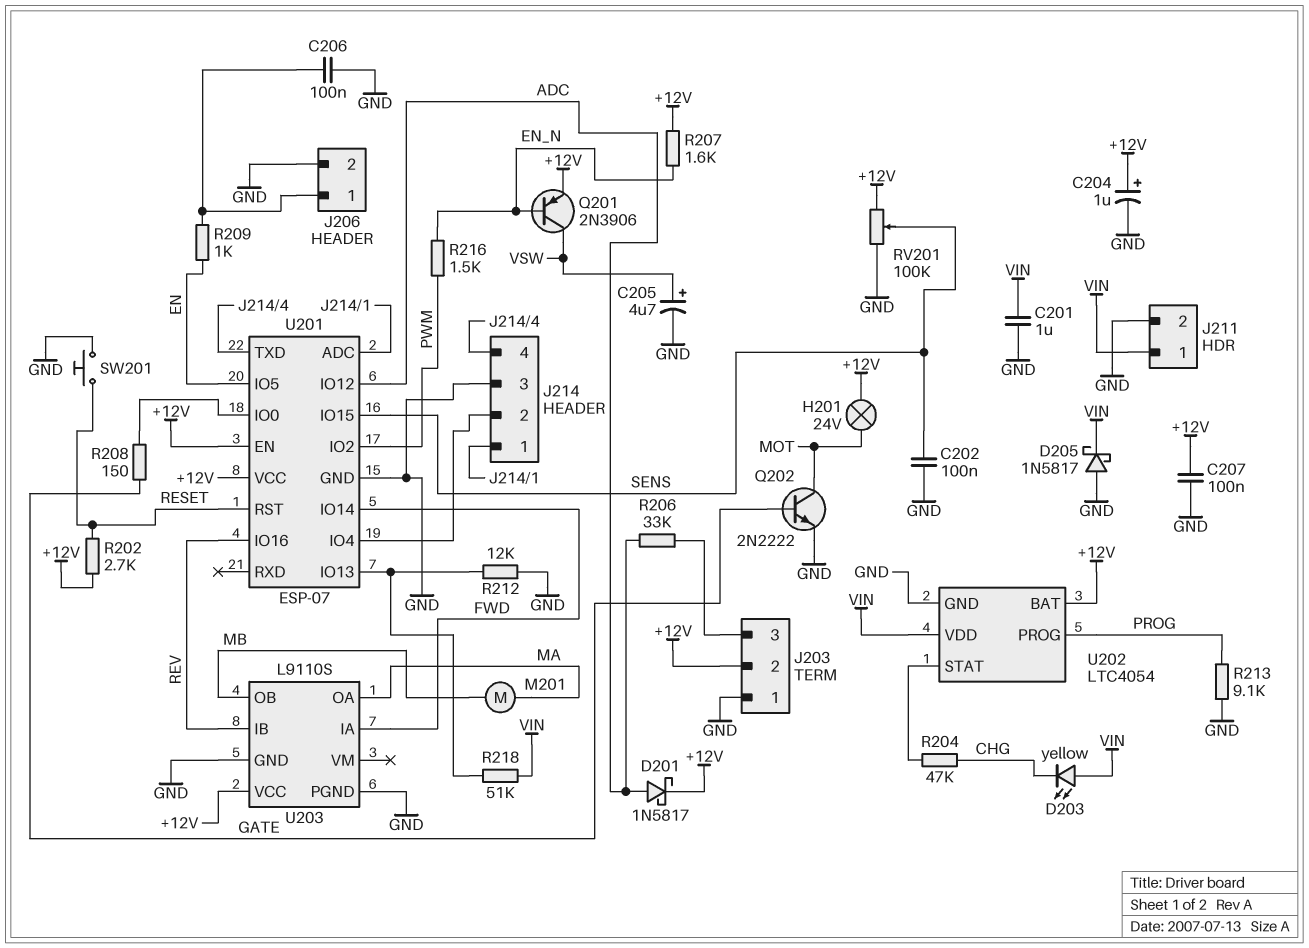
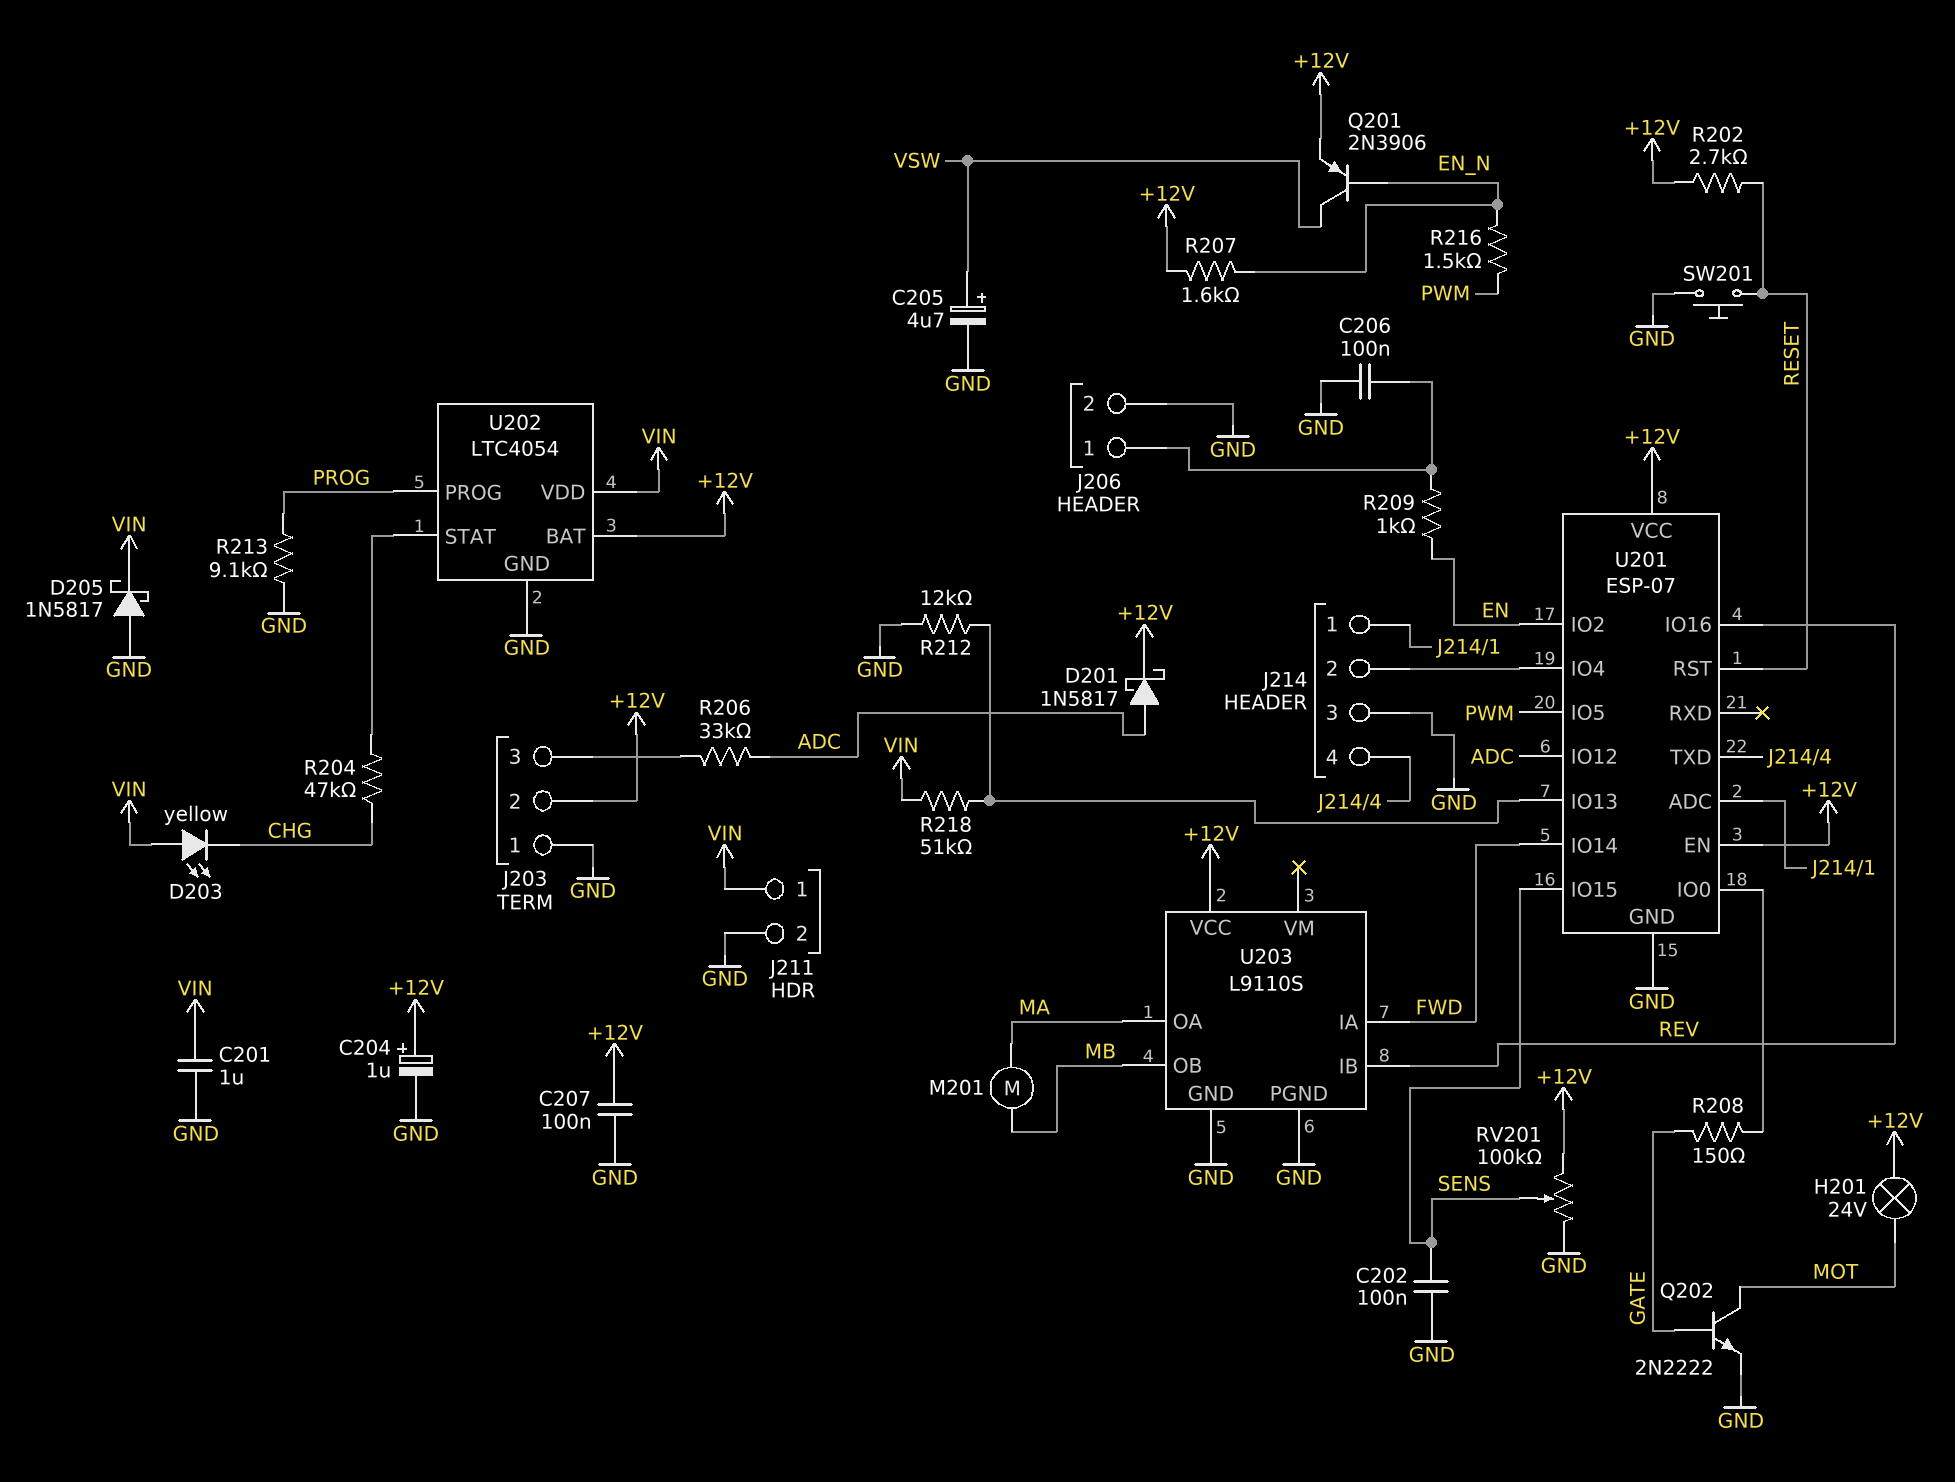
U201 pin IO2: PWM -> EN
U201 pin IO5: EN -> PWM

